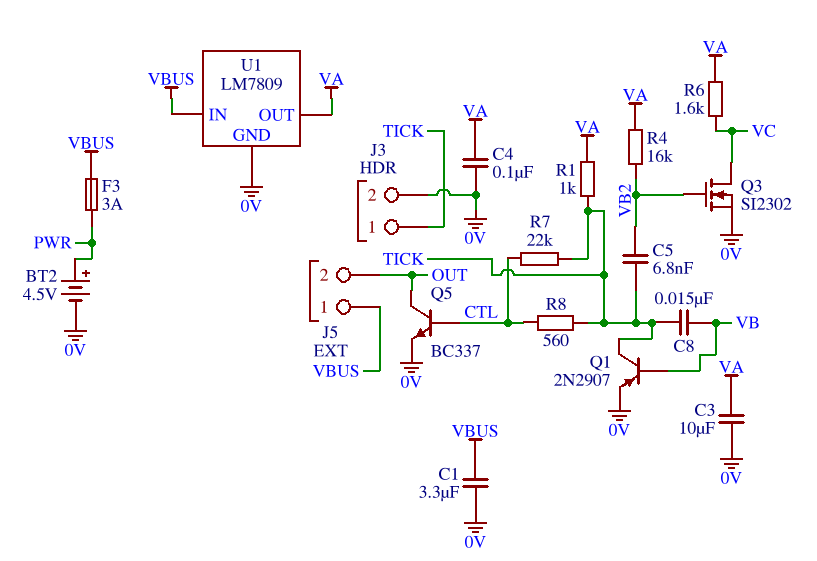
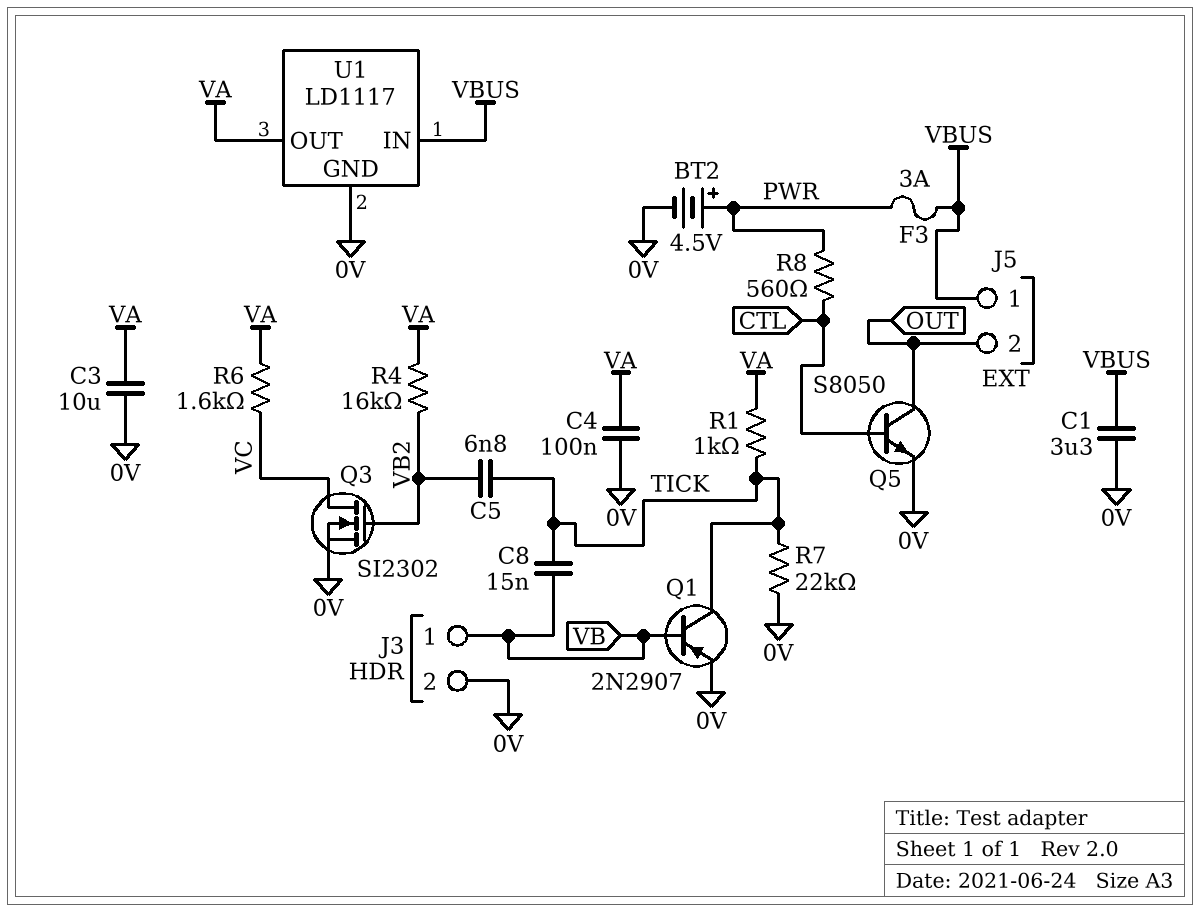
J3 pin 1: TICK -> VB
Q5: NPN BC337 (B CTL, C OUT, E 0V) -> NPN S8050 (B CTL, C OUT, E 0V)
R7: 22k (CTL, TICK) -> 22k (0V, TICK)
R8: 560 (CTL, TICK) -> 560 (CTL, PWR)
U1: LM7809 -> LD1117

